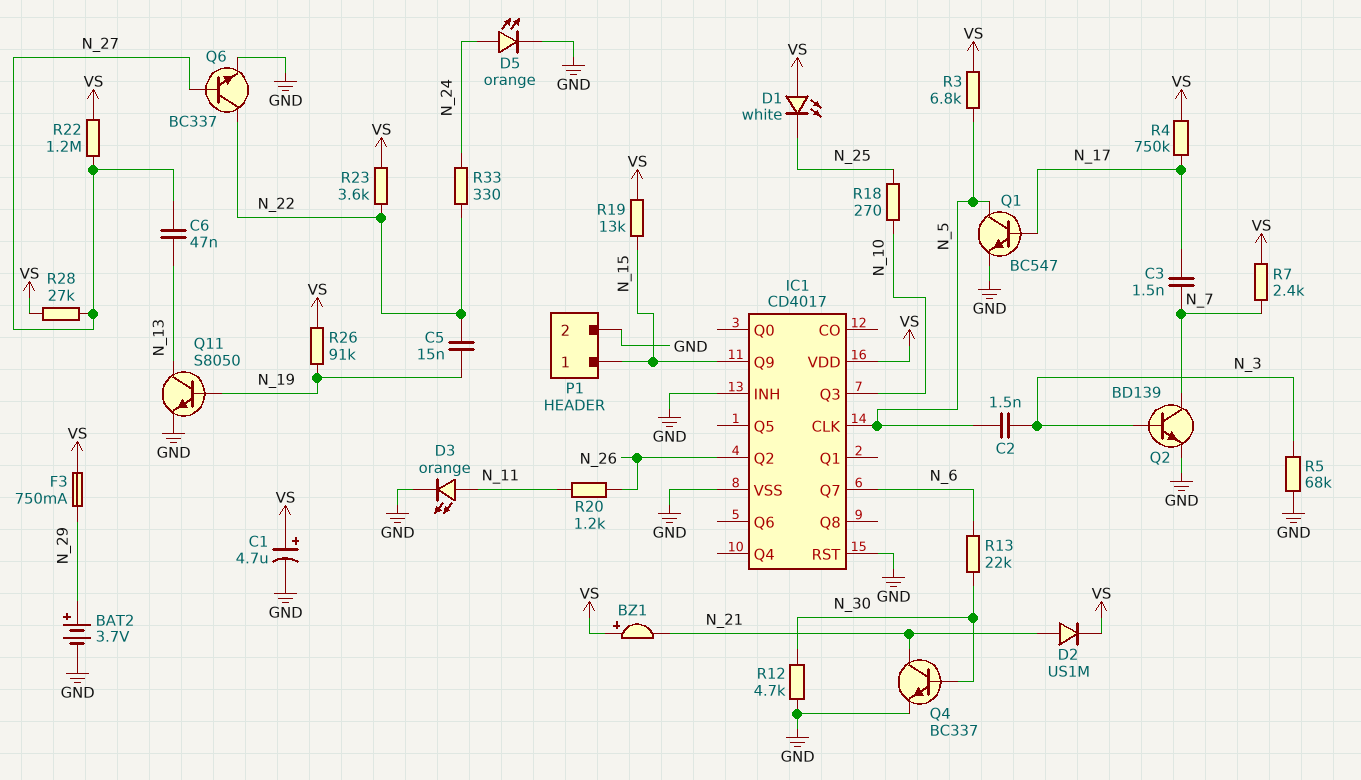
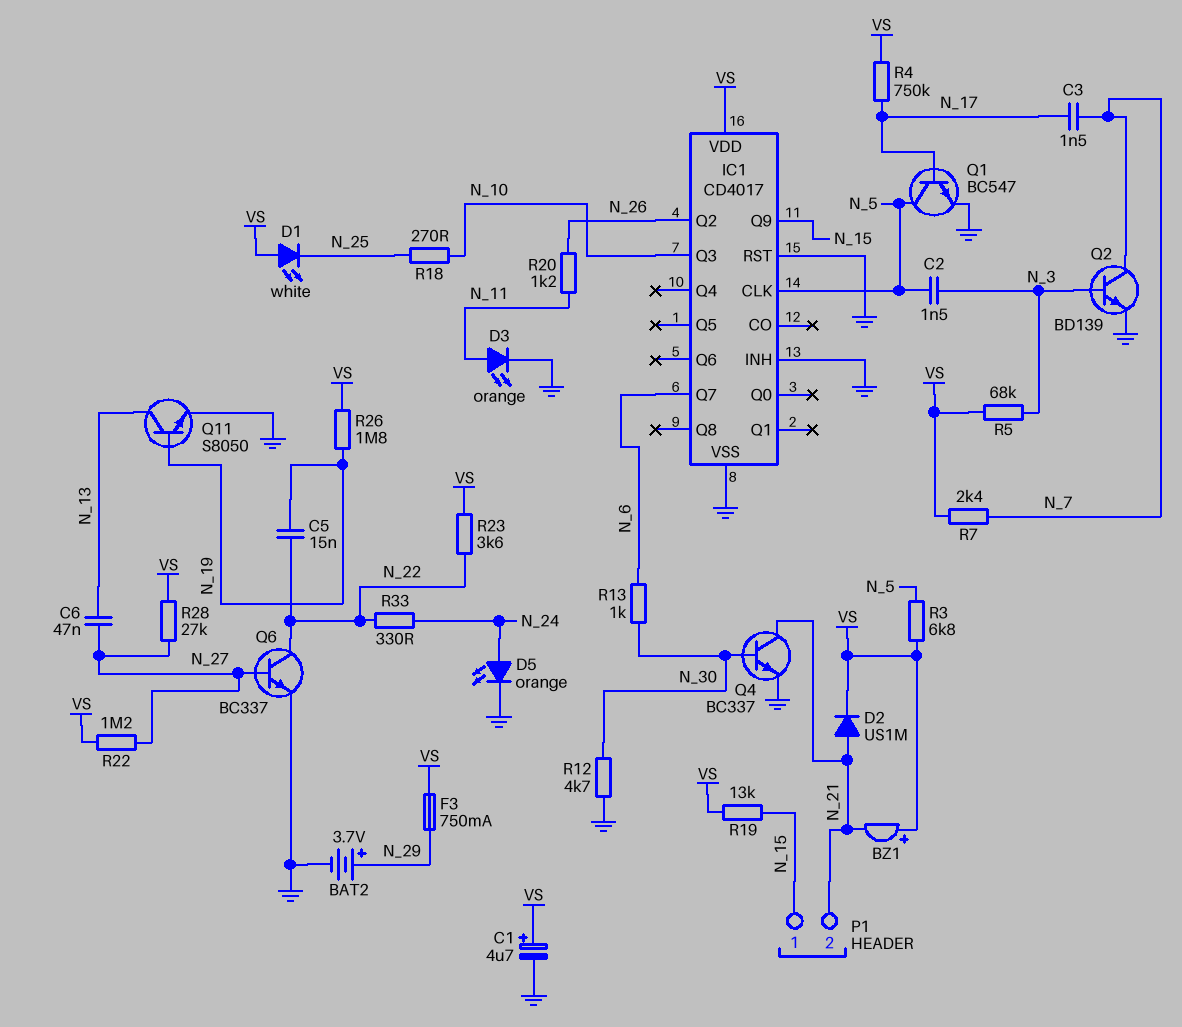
P1 pin 2: GND -> N_21
R5: 68k (GND, N_3) -> 68k (N_3, VS)
R13: 22k (N_6, N_30) -> 1k (N_6, N_30)
R26: 91k (N_19, VS) -> 1.8M (N_19, VS)

